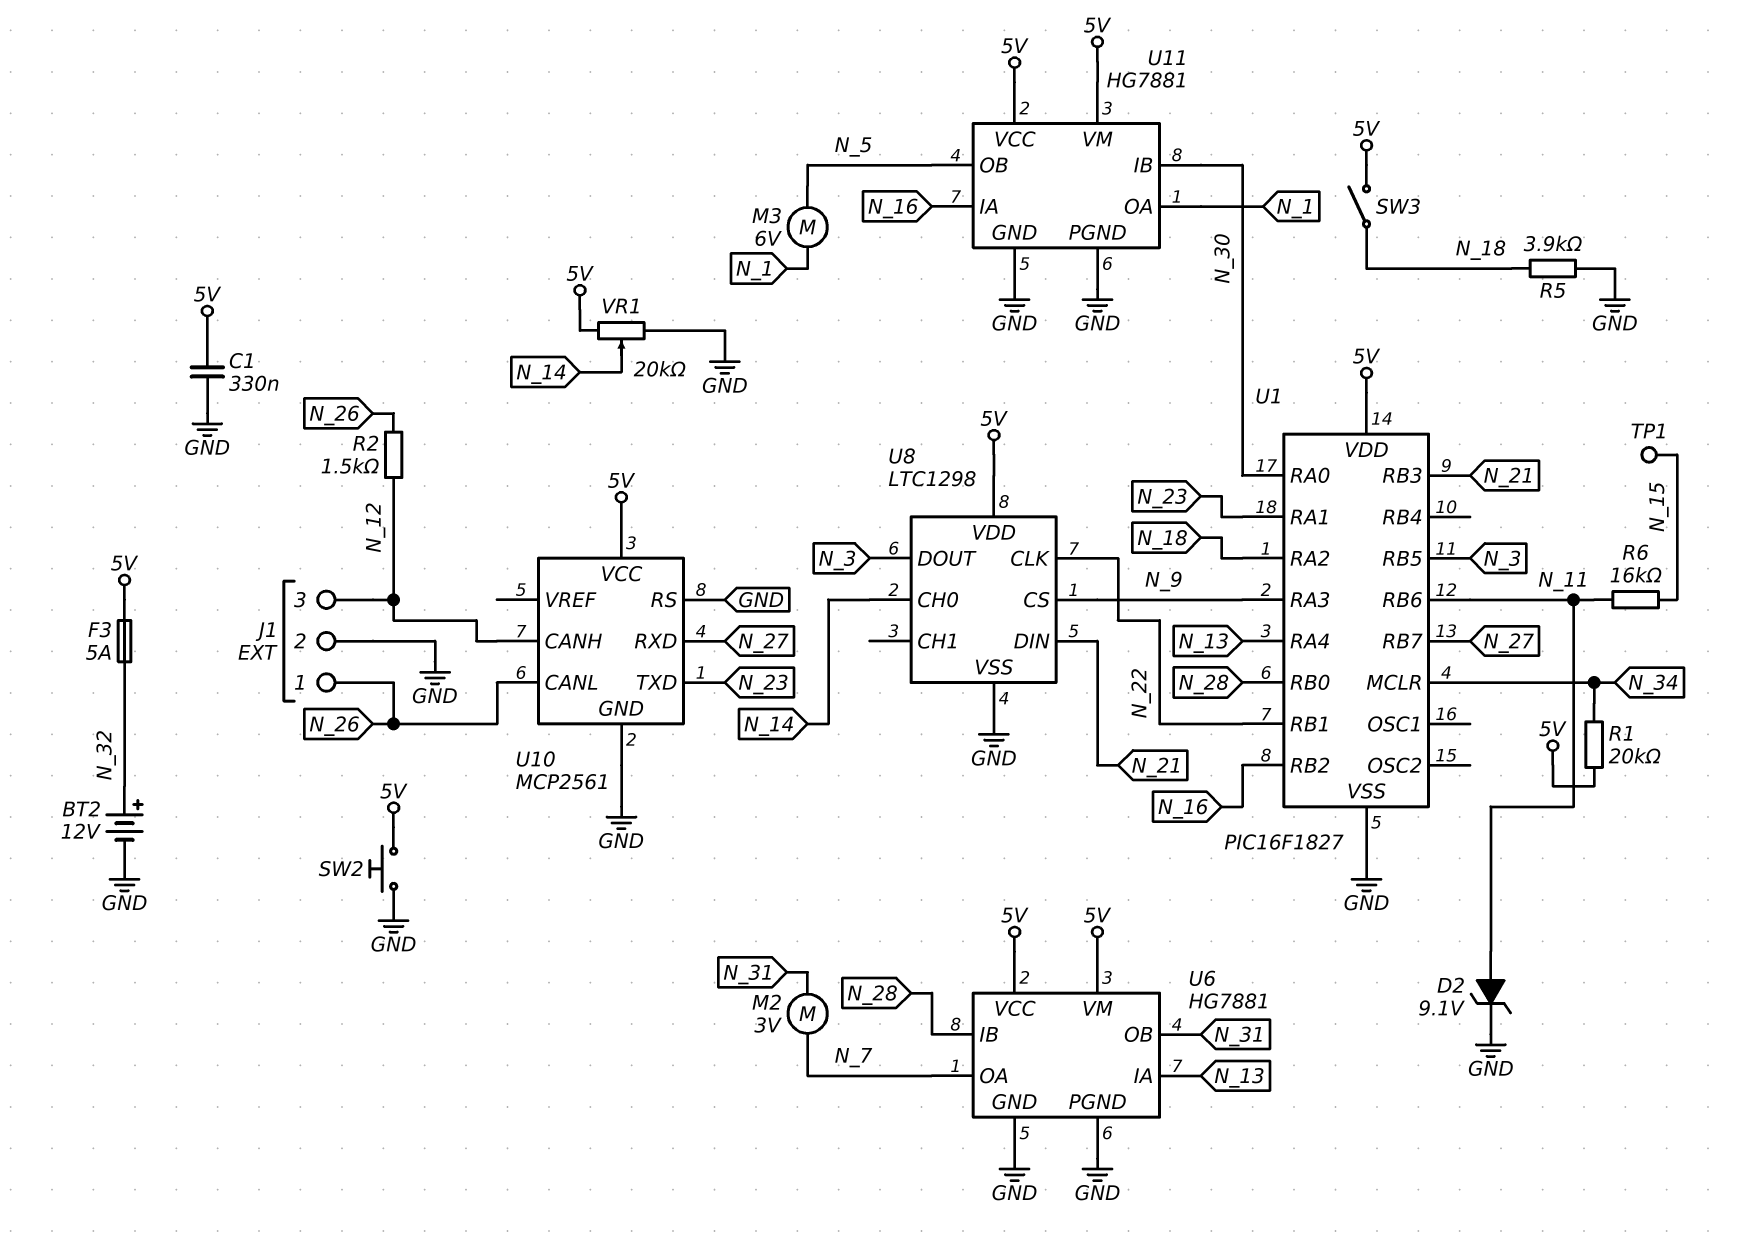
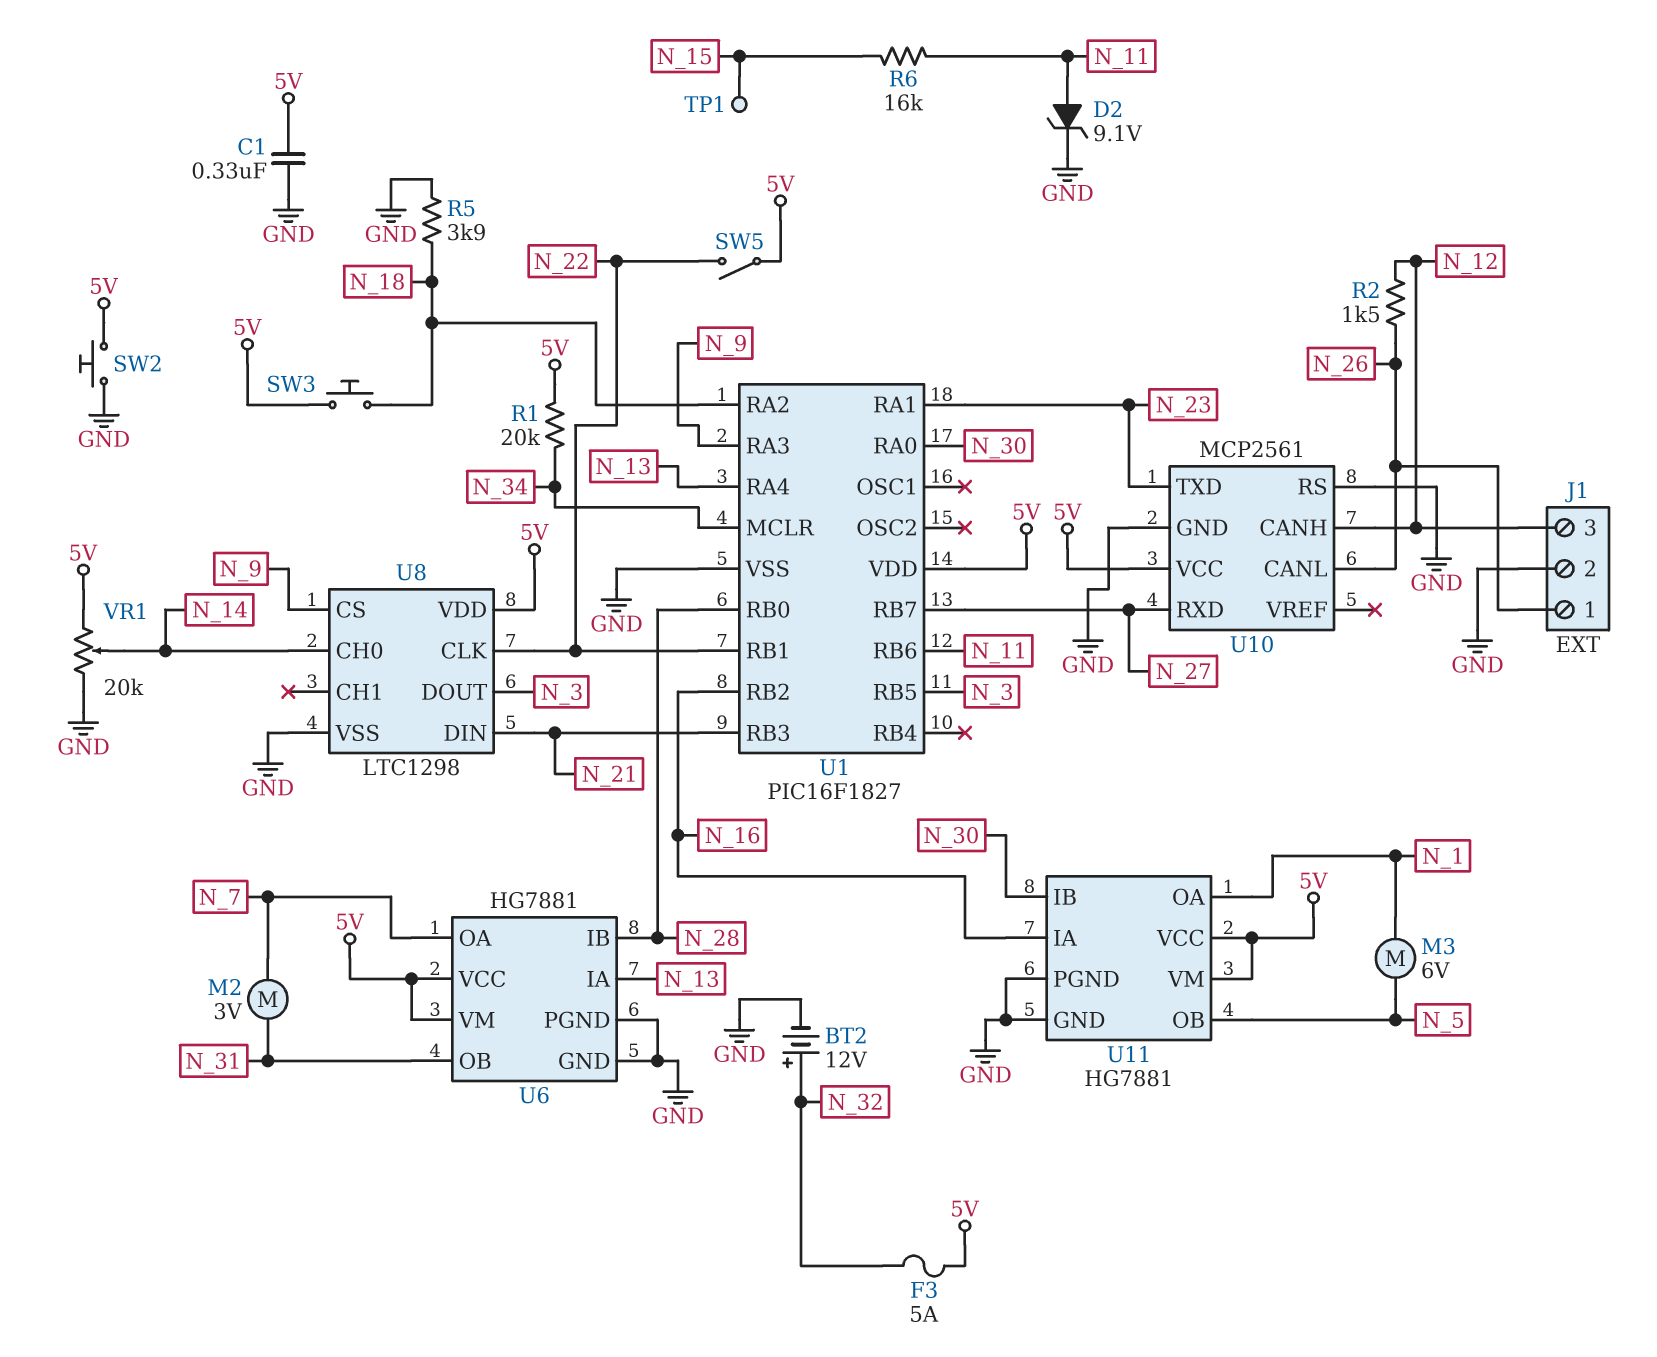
SW3: switch (5V, N_18) -> button (5V, N_18)
SW5: none -> switch (5V, N_22)

